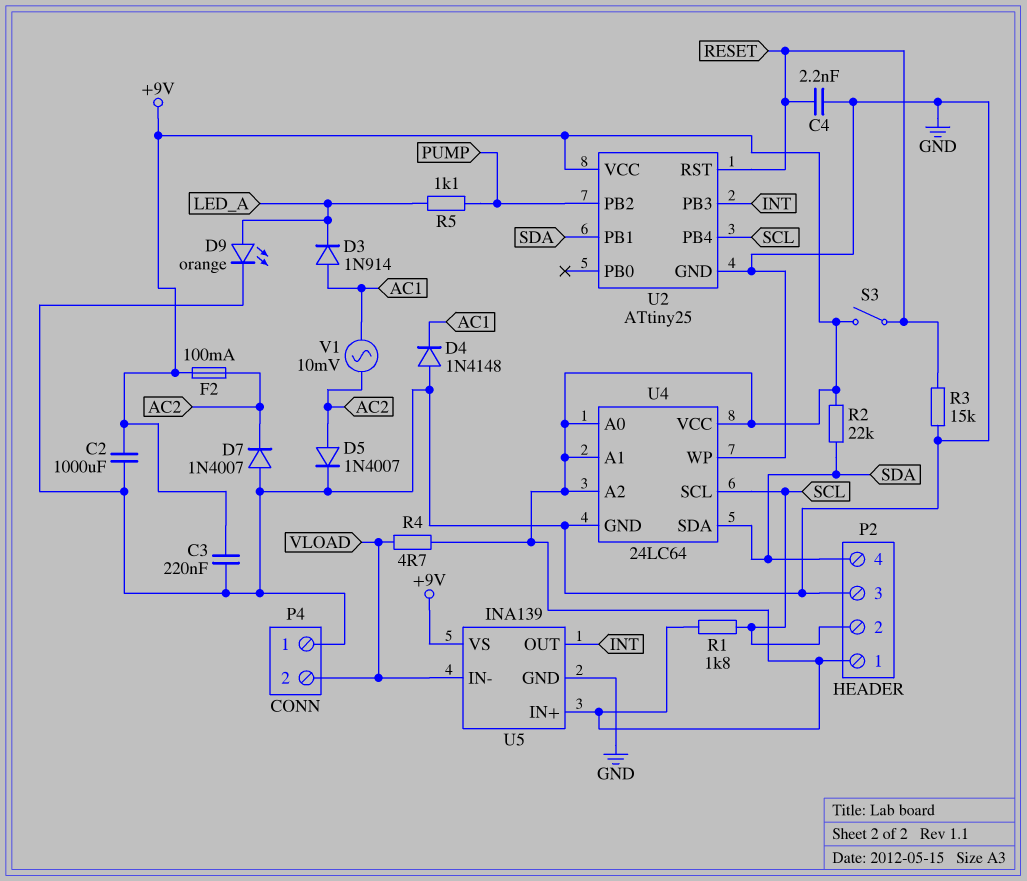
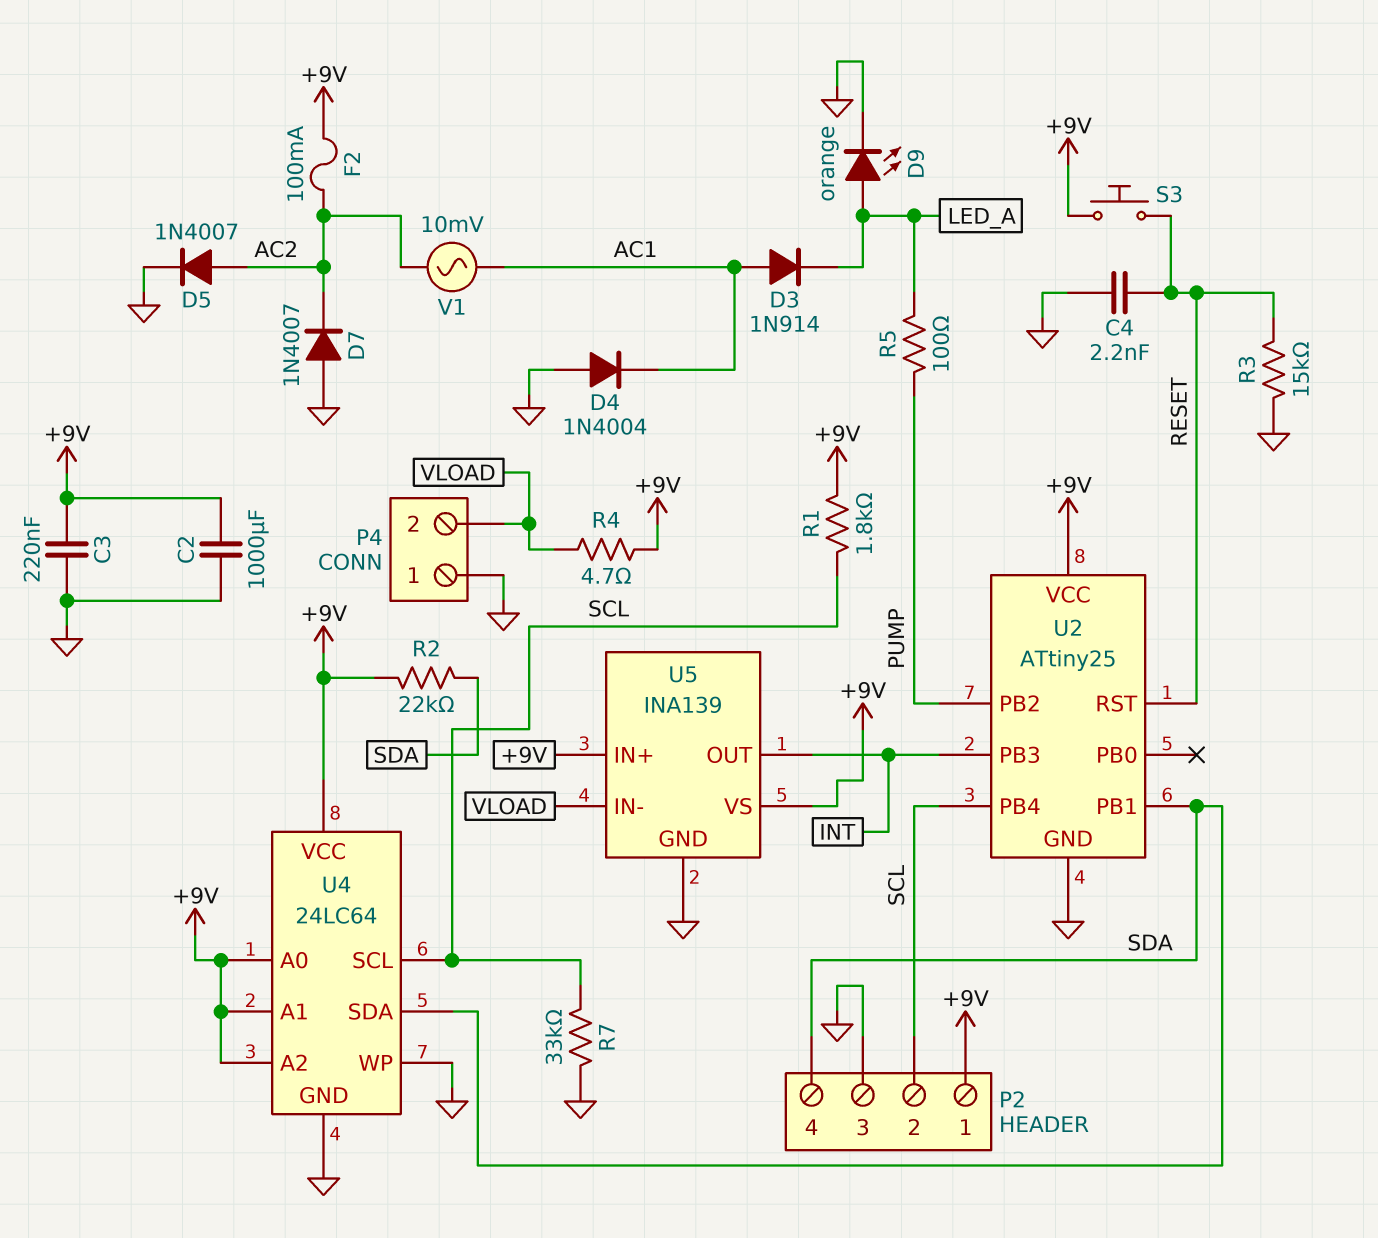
D4: diode 1N4148 (A GND, K AC1) -> diode 1N4004 (A GND, K AC1)
R5: 1.1k (LED_A, PUMP) -> 100 (LED_A, PUMP)
R7: none -> 33k (GND, SCL)
S3: switch (+9V, RESET) -> button (+9V, RESET)

